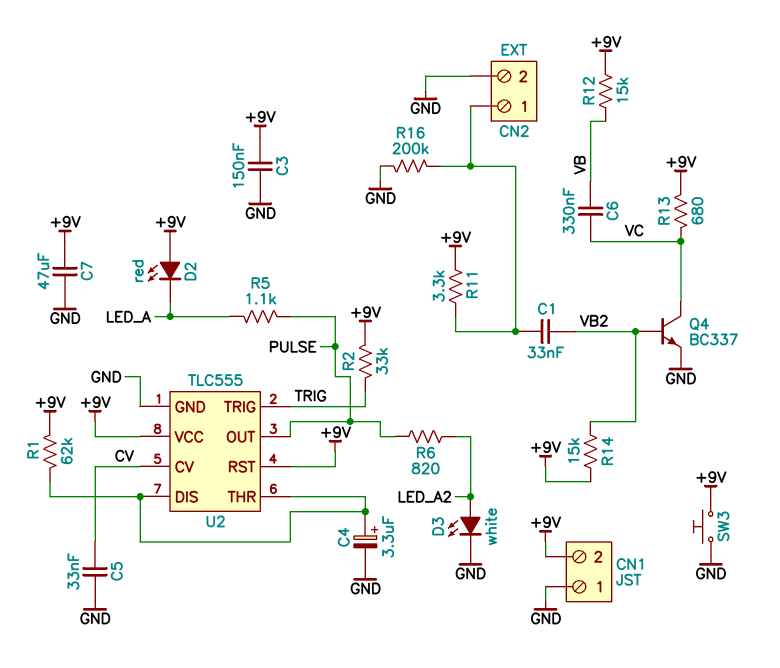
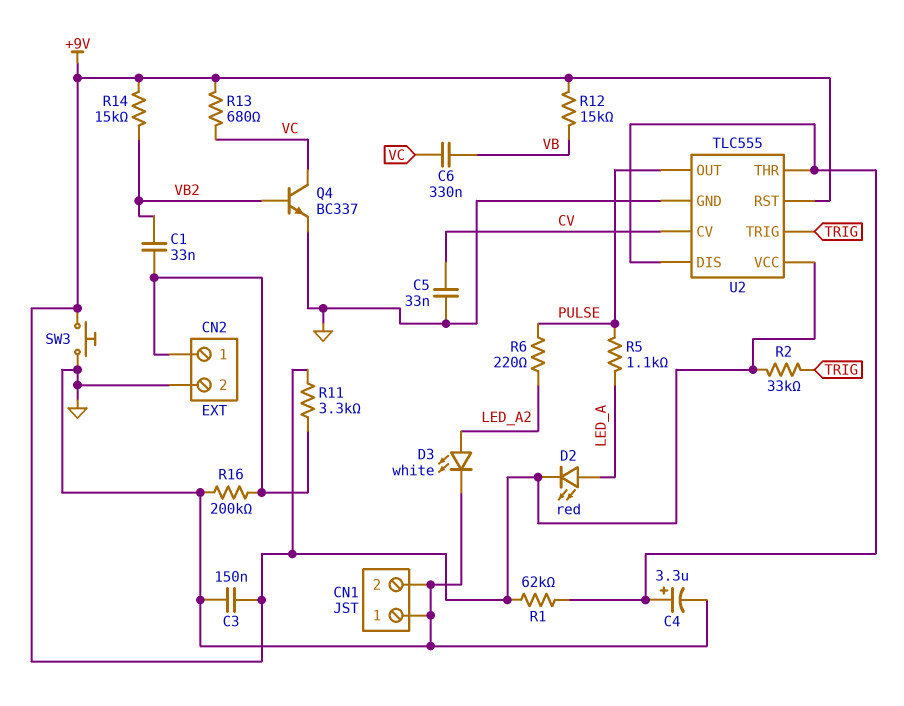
C7: 47uF (+9V, GND) -> none
CN1 pin 2: +9V -> GND
D2: LED red (A +9V, K LED_A) -> LED red (A LED_A, K +9V)
R6: 820 (LED_A2, PULSE) -> 220 (LED_A2, PULSE)

